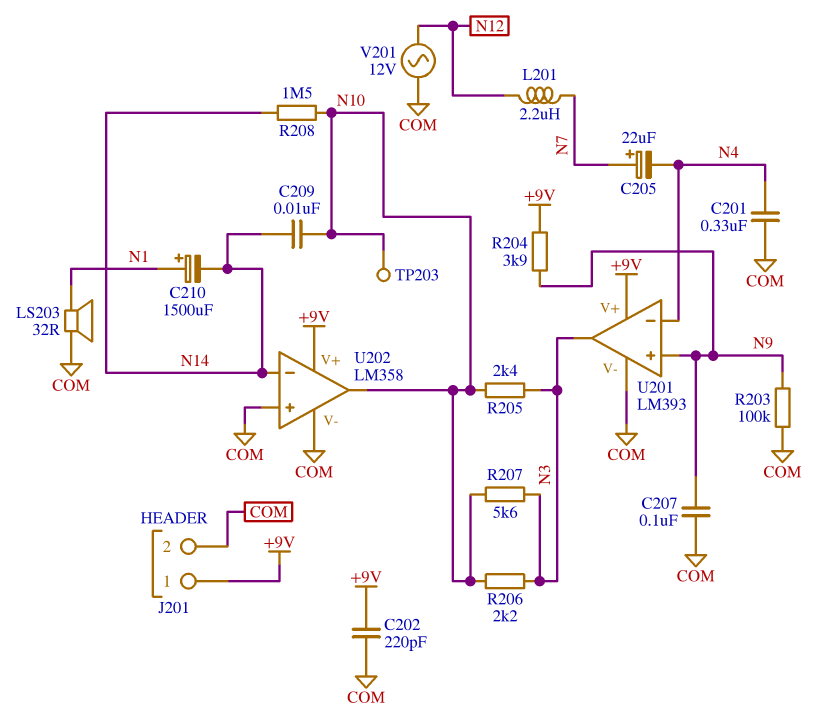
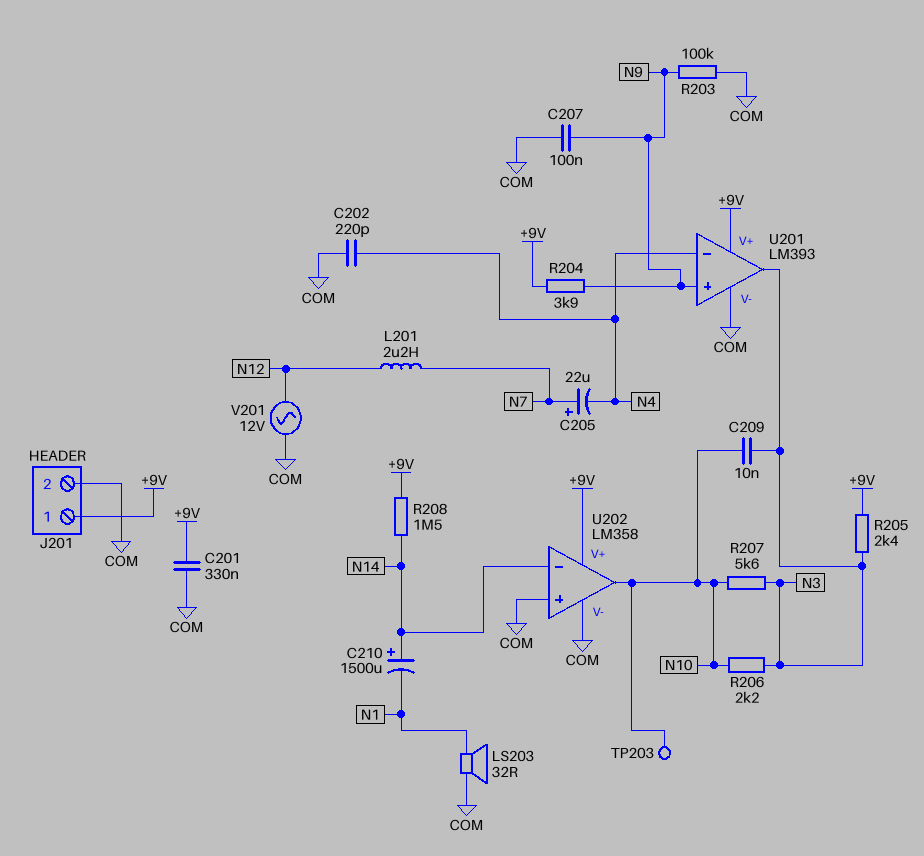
C201: 330nF (COM, N4) -> 330nF (+9V, COM)
C202: 220pF (+9V, COM) -> 220pF (COM, N4)
C209: 10nF (N10, N14) -> 10nF (N3, N10)
C210: 1500uF (plus N1, minus N14) -> 1500uF (plus N14, minus N1)
R205: 2.4k (N3, N10) -> 2.4k (+9V, N3)
R208: 1.5M (N10, N14) -> 1.5M (+9V, N14)

